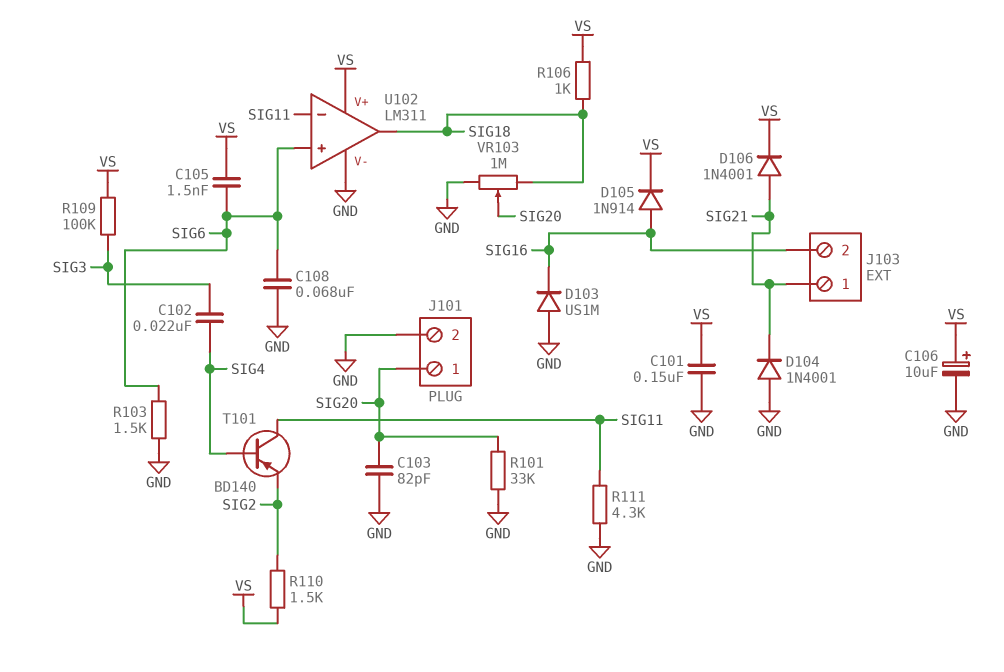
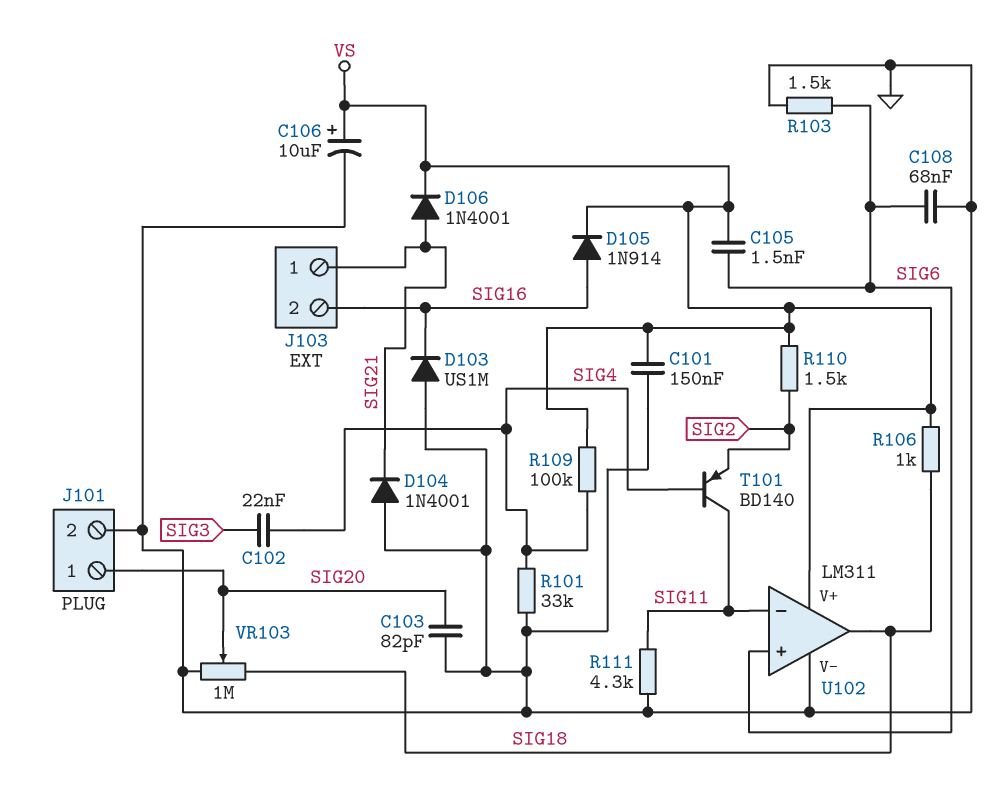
R101: 33k (GND, SIG20) -> 33k (GND, SIG4)
R109: 100k (SIG3, VS) -> 100k (SIG4, VS)

